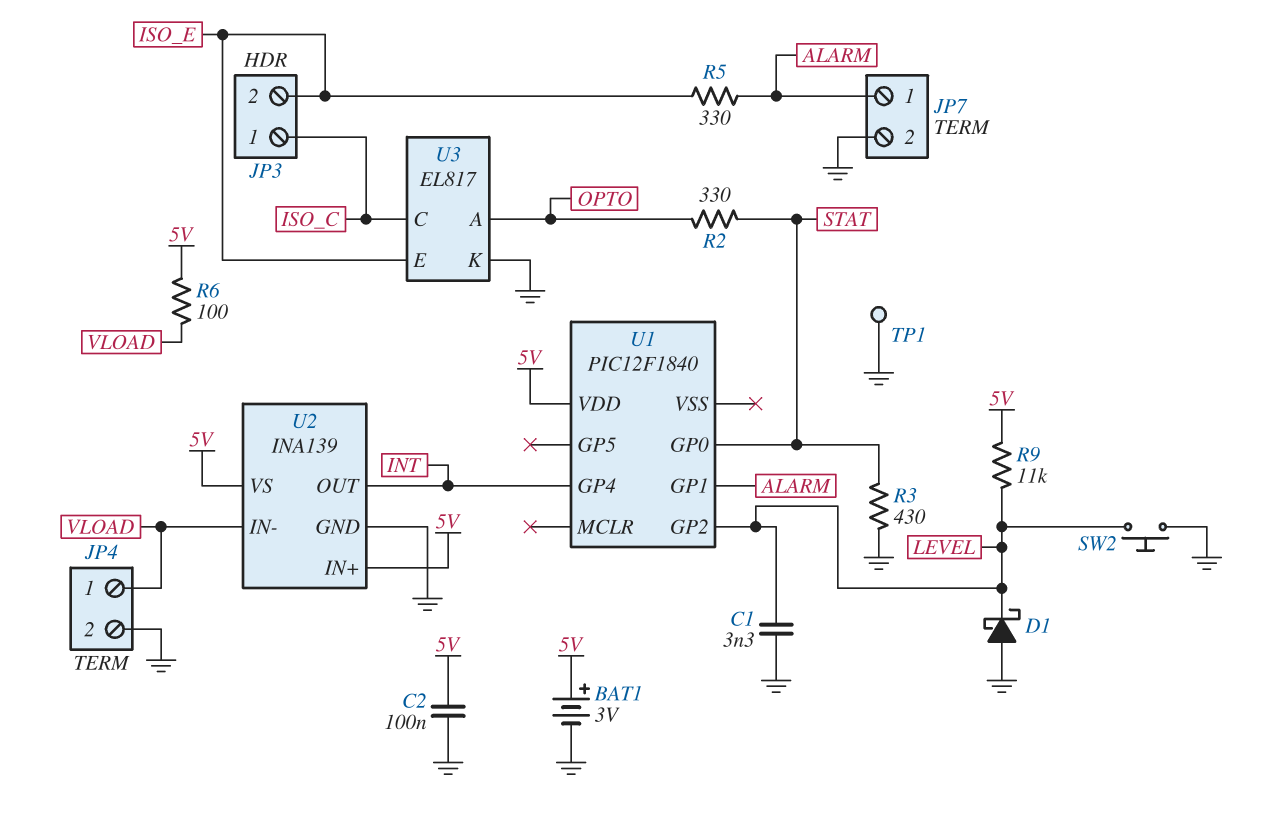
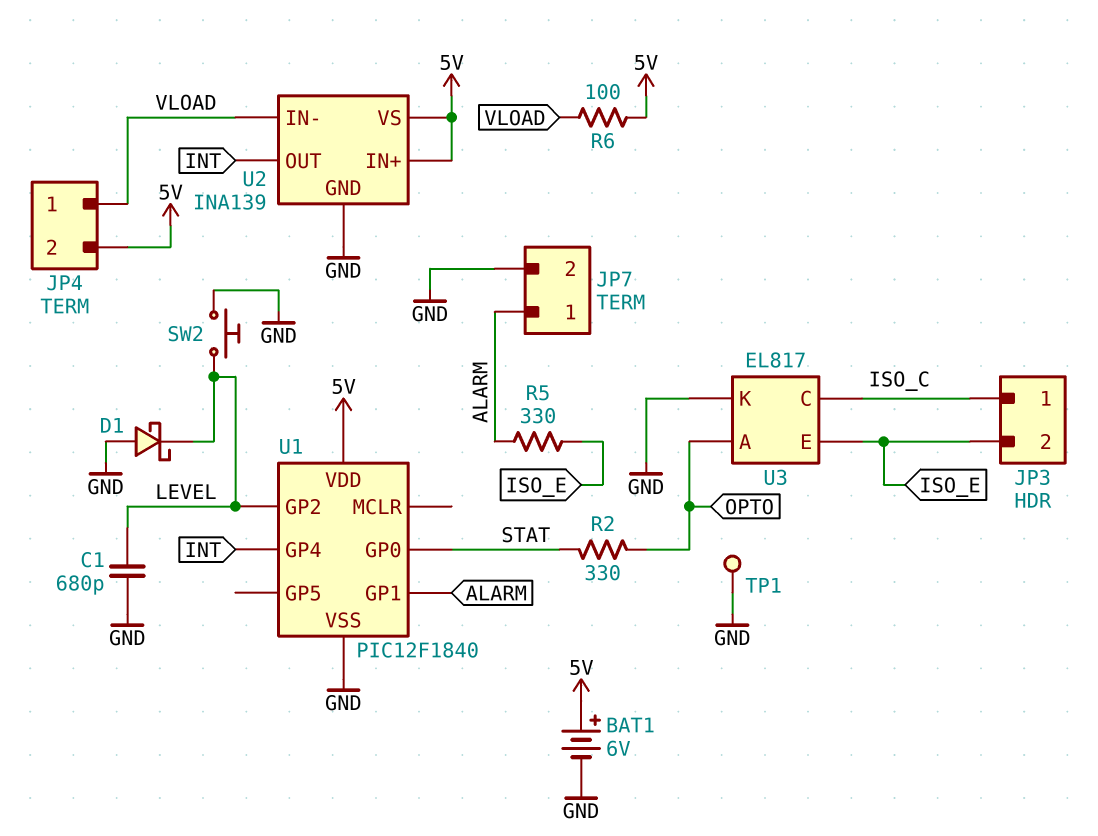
BAT1: 3V (plus 5V, minus GND) -> 6V (plus 5V, minus GND)
C1: 3.3nF (GND, LEVEL) -> 680pF (GND, LEVEL)
C2: 100nF (5V, GND) -> none
JP4 pin 2: GND -> 5V
R3: 430 (GND, STAT) -> none
R9: 11k (5V, LEVEL) -> none
U1 pin VSS: none -> GND

